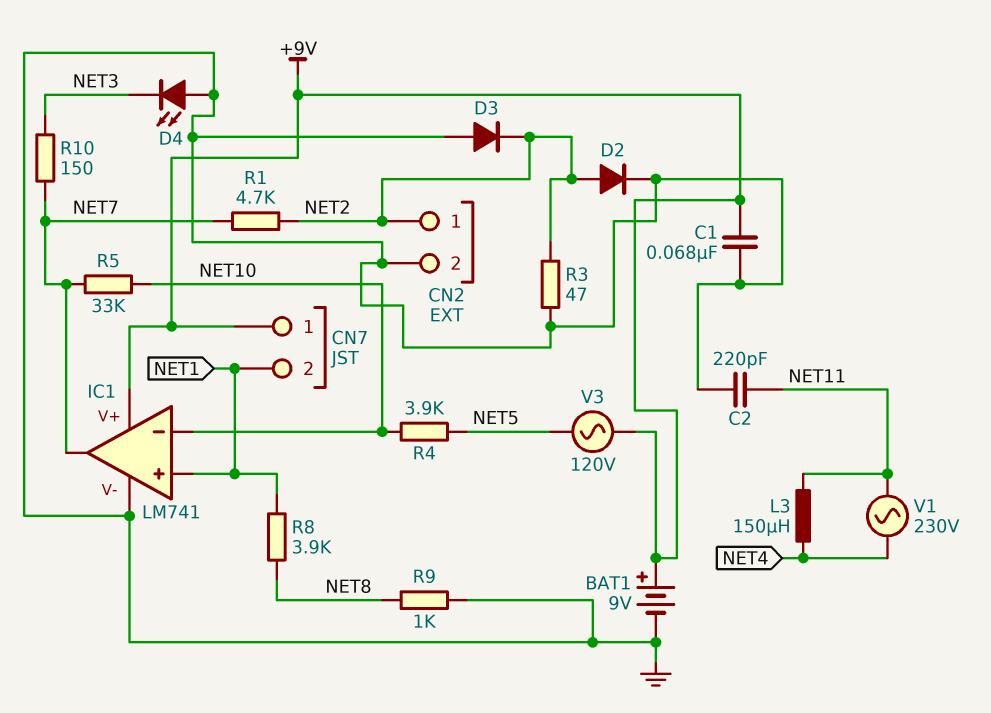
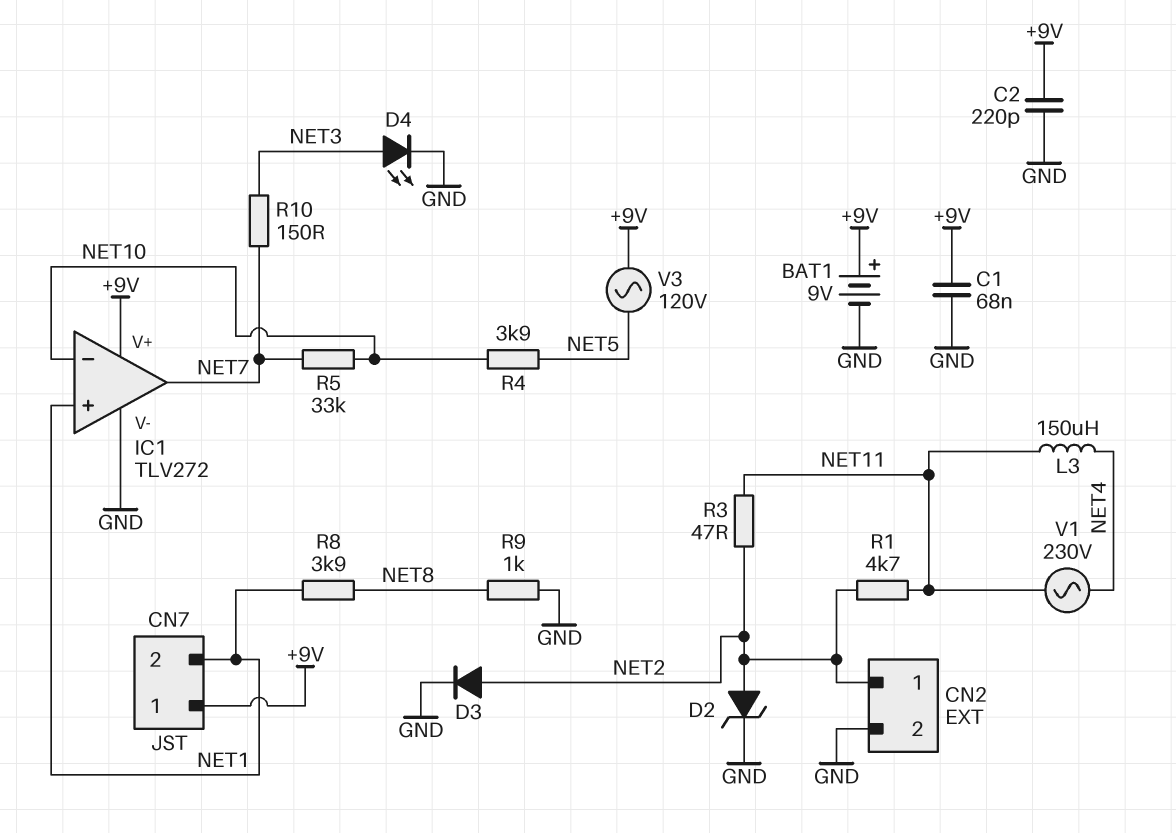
C2: 220pF (GND, NET11) -> 220pF (+9V, GND)
D2: diode (A NET2, K GND) -> zener (A NET2, K GND)
D3: diode (A GND, K NET2) -> diode (A NET2, K GND)
D4: LED (A GND, K NET3) -> LED (A NET3, K GND)
IC1: LM741 -> TLV272
R1: 4.7k (NET2, NET7) -> 4.7k (NET2, NET11)
R3: 47 (GND, NET2) -> 47 (NET2, NET11)

